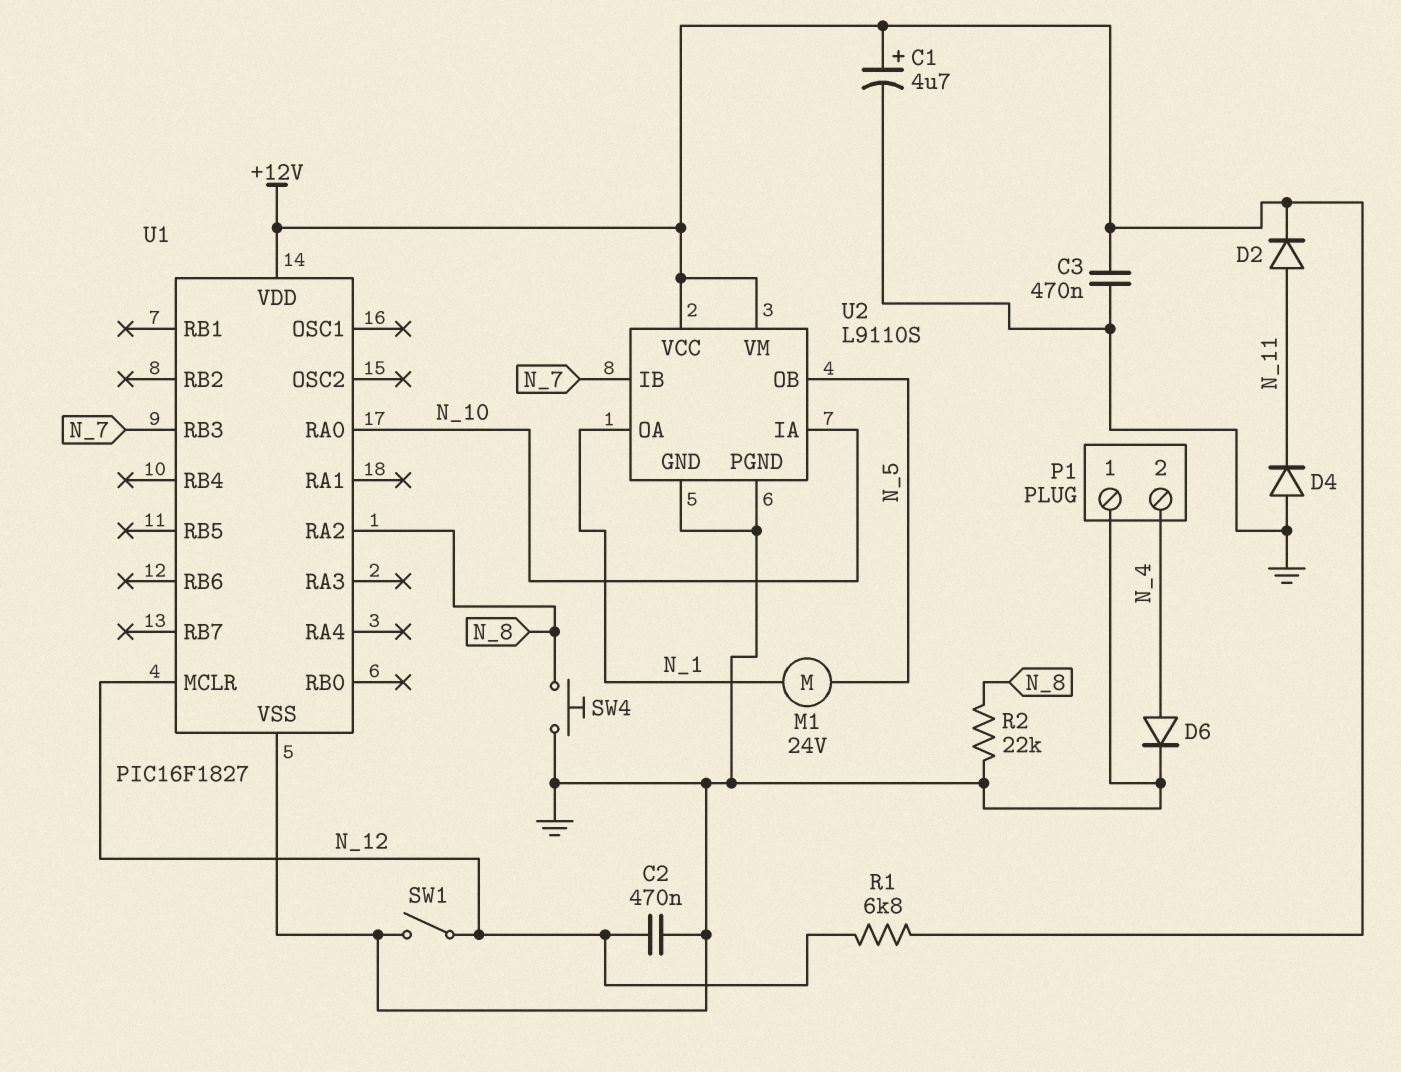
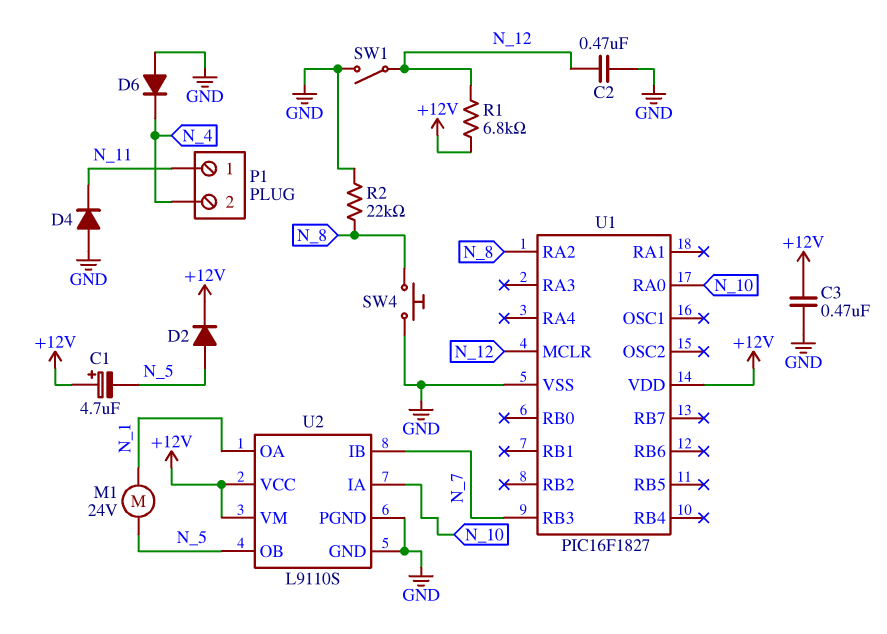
C1: 4.7uF (plus +12V, minus GND) -> 4.7uF (plus +12V, minus N_5)
D2: diode (A N_11, K +12V) -> diode (A N_5, K +12V)
D6: diode (A N_4, K GND) -> diode (A GND, K N_4)
P1 pin 1: GND -> N_11

